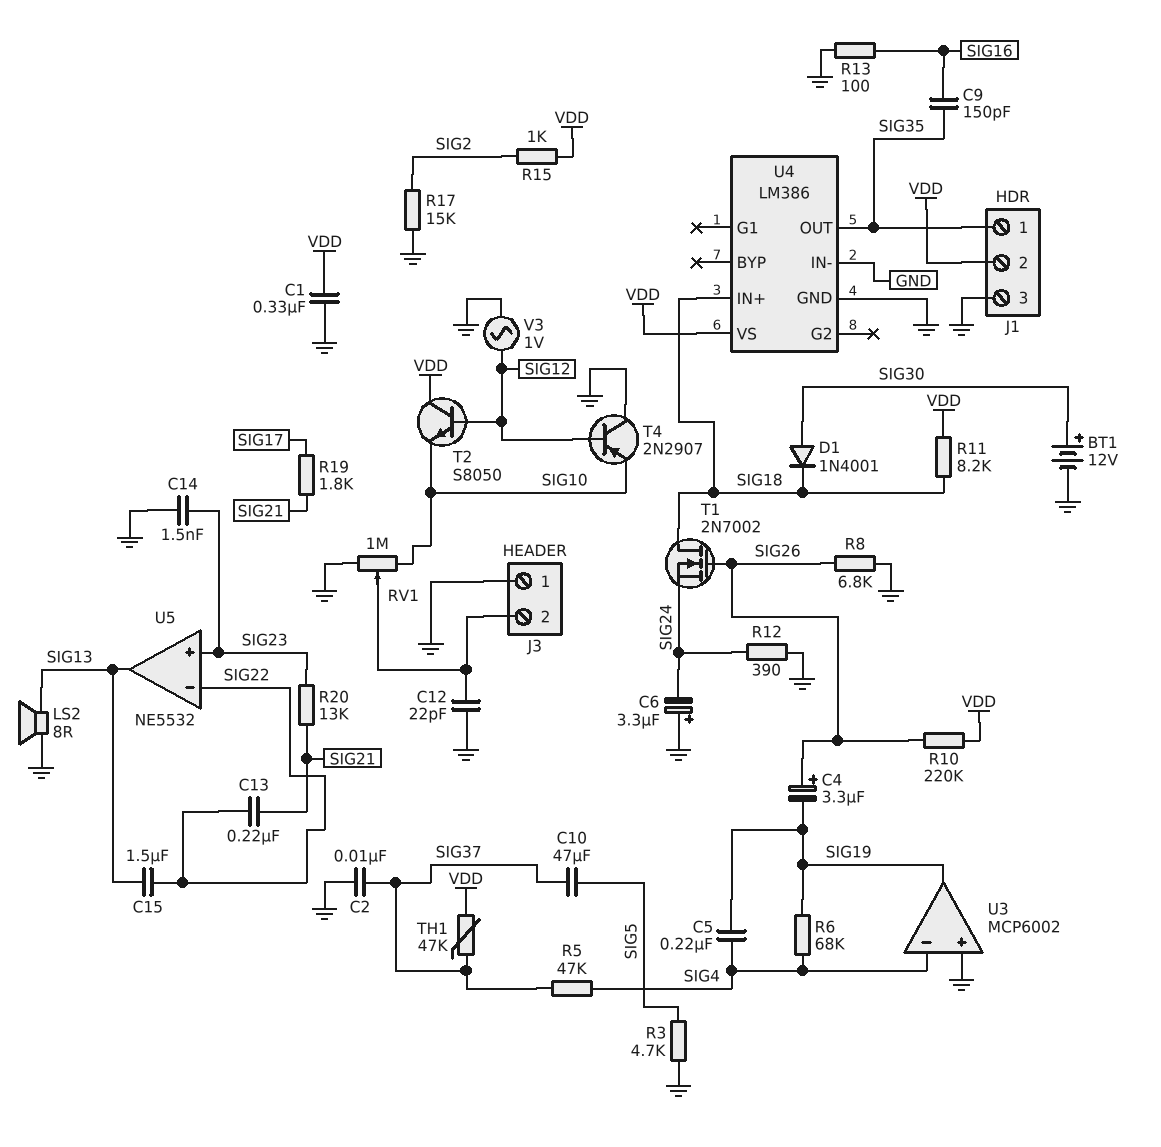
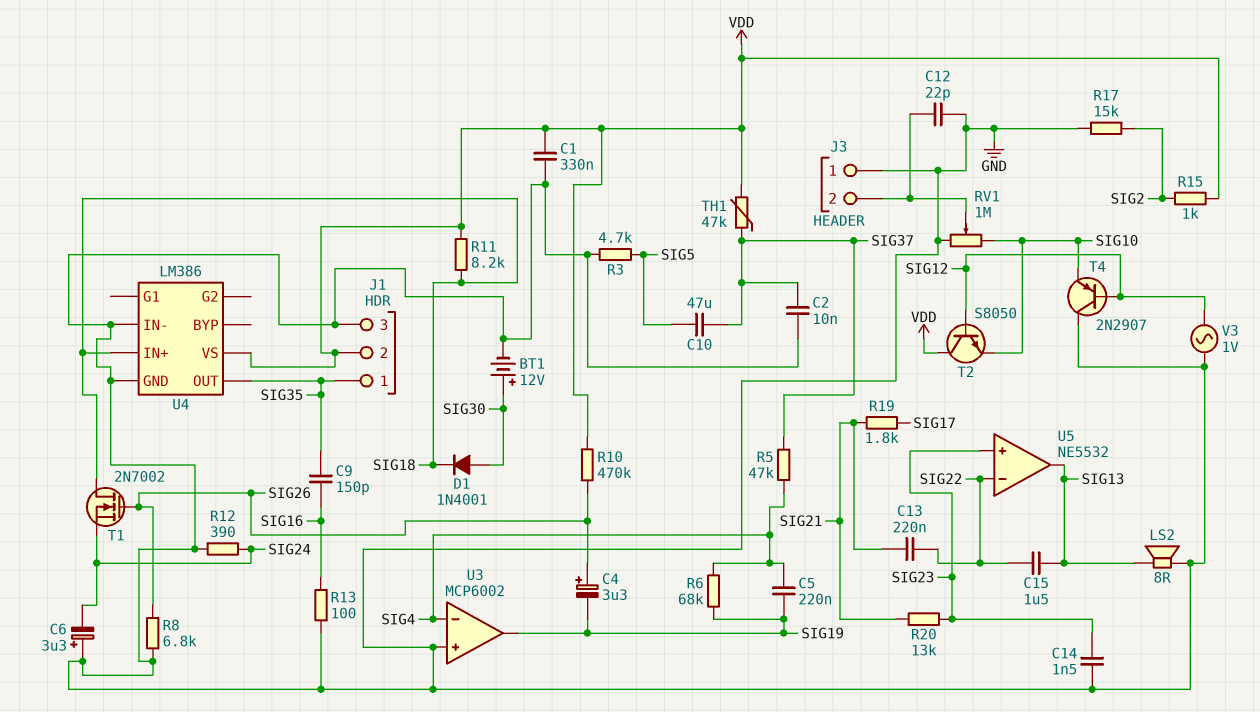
R10: 220k (SIG26, VDD) -> 470k (SIG26, VDD)

